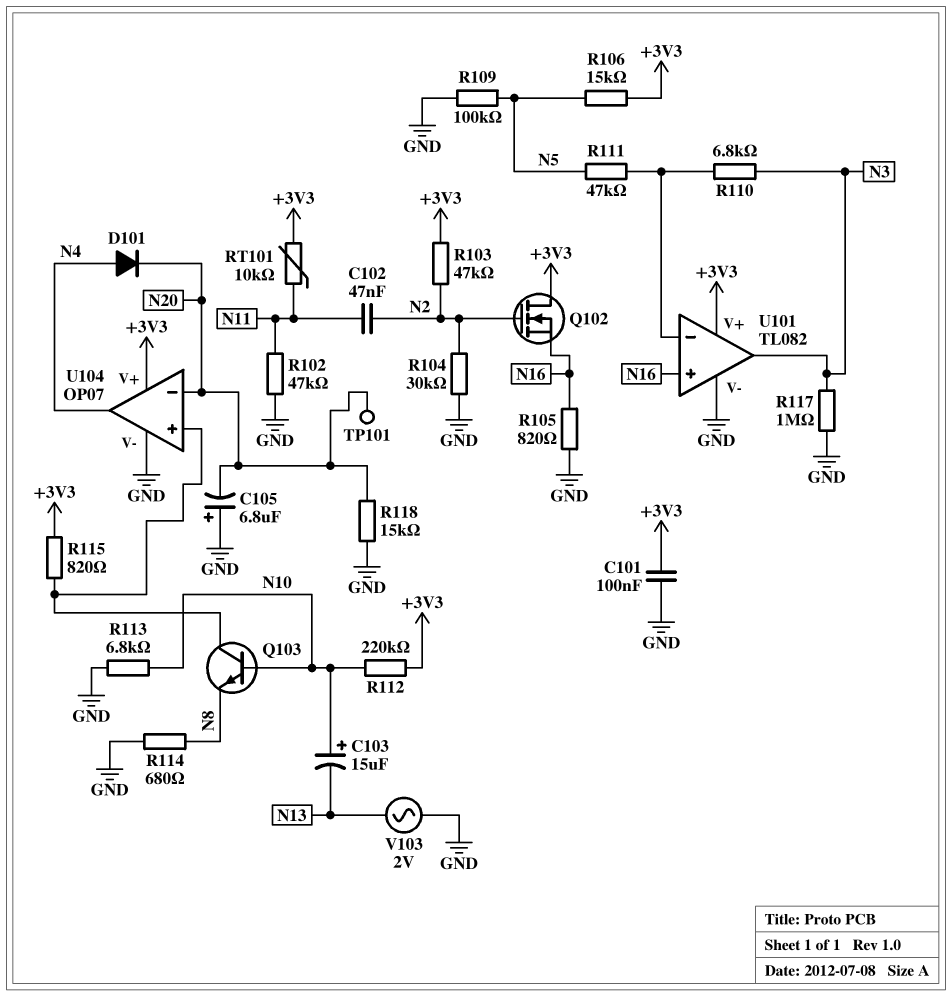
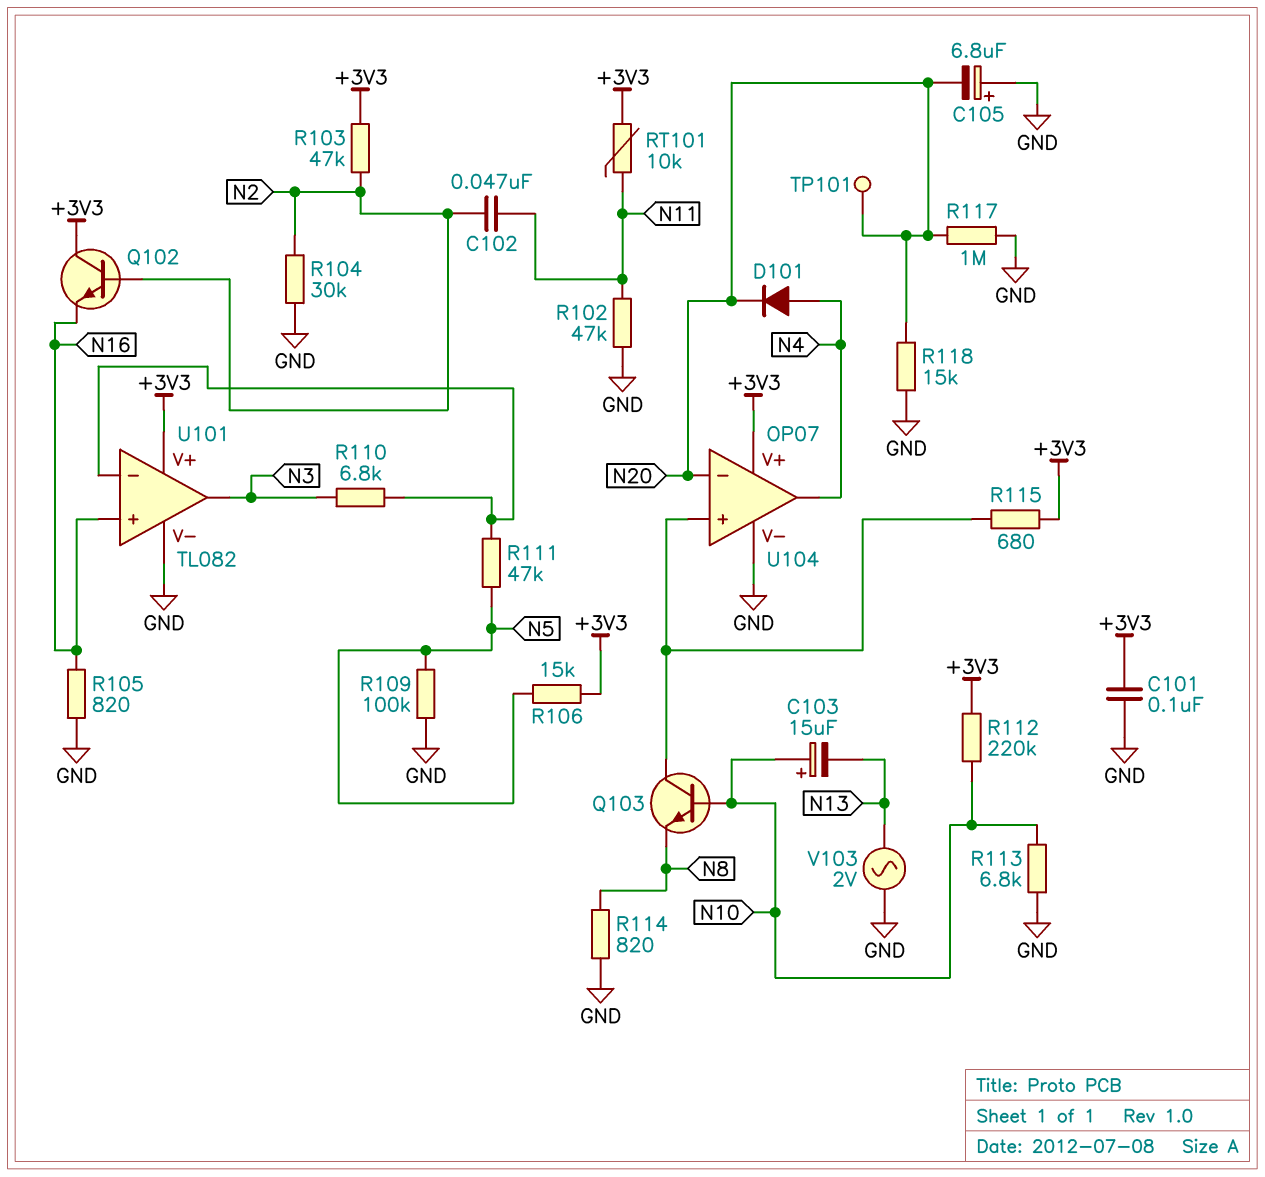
Q102: NMOS (G N2, D +3V3, S N16) -> NPN (B N2, C +3V3, E N16)
R114: 680 (GND, N8) -> 820 (GND, N8)
R115: 820 (+3V3, U104/in+) -> 680 (+3V3, U104/in+)
R117: 1M (GND, N3) -> 1M (GND, N20)

